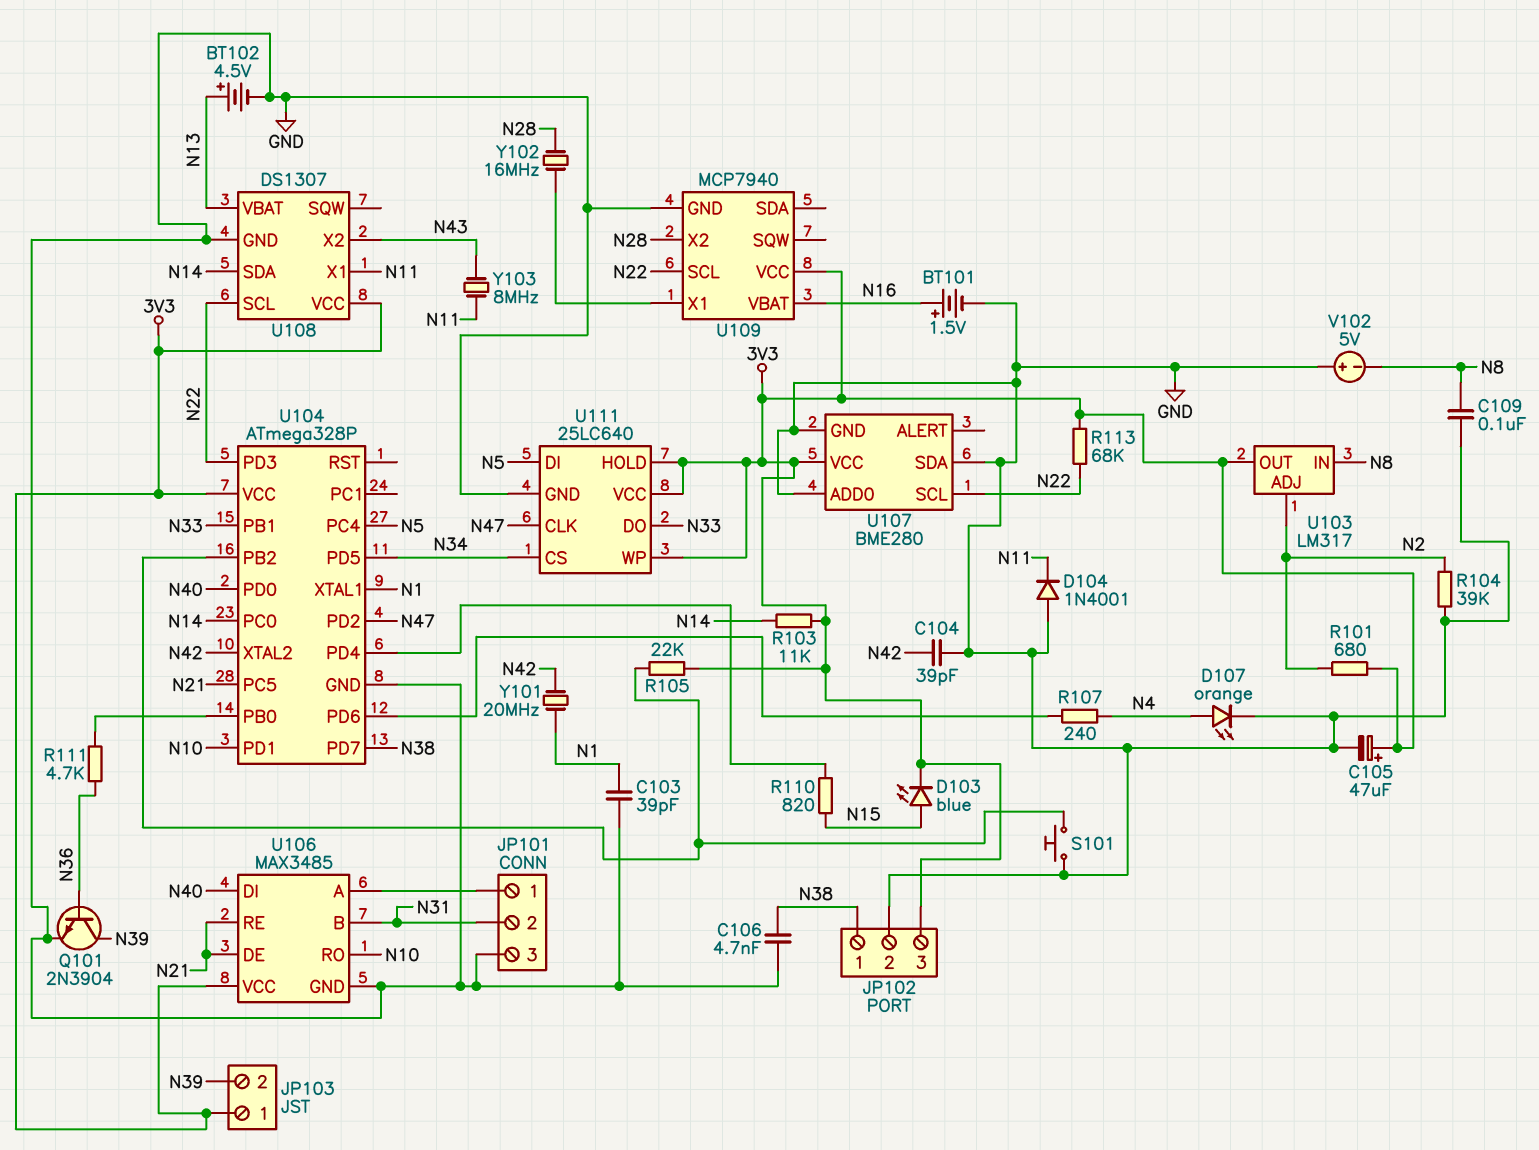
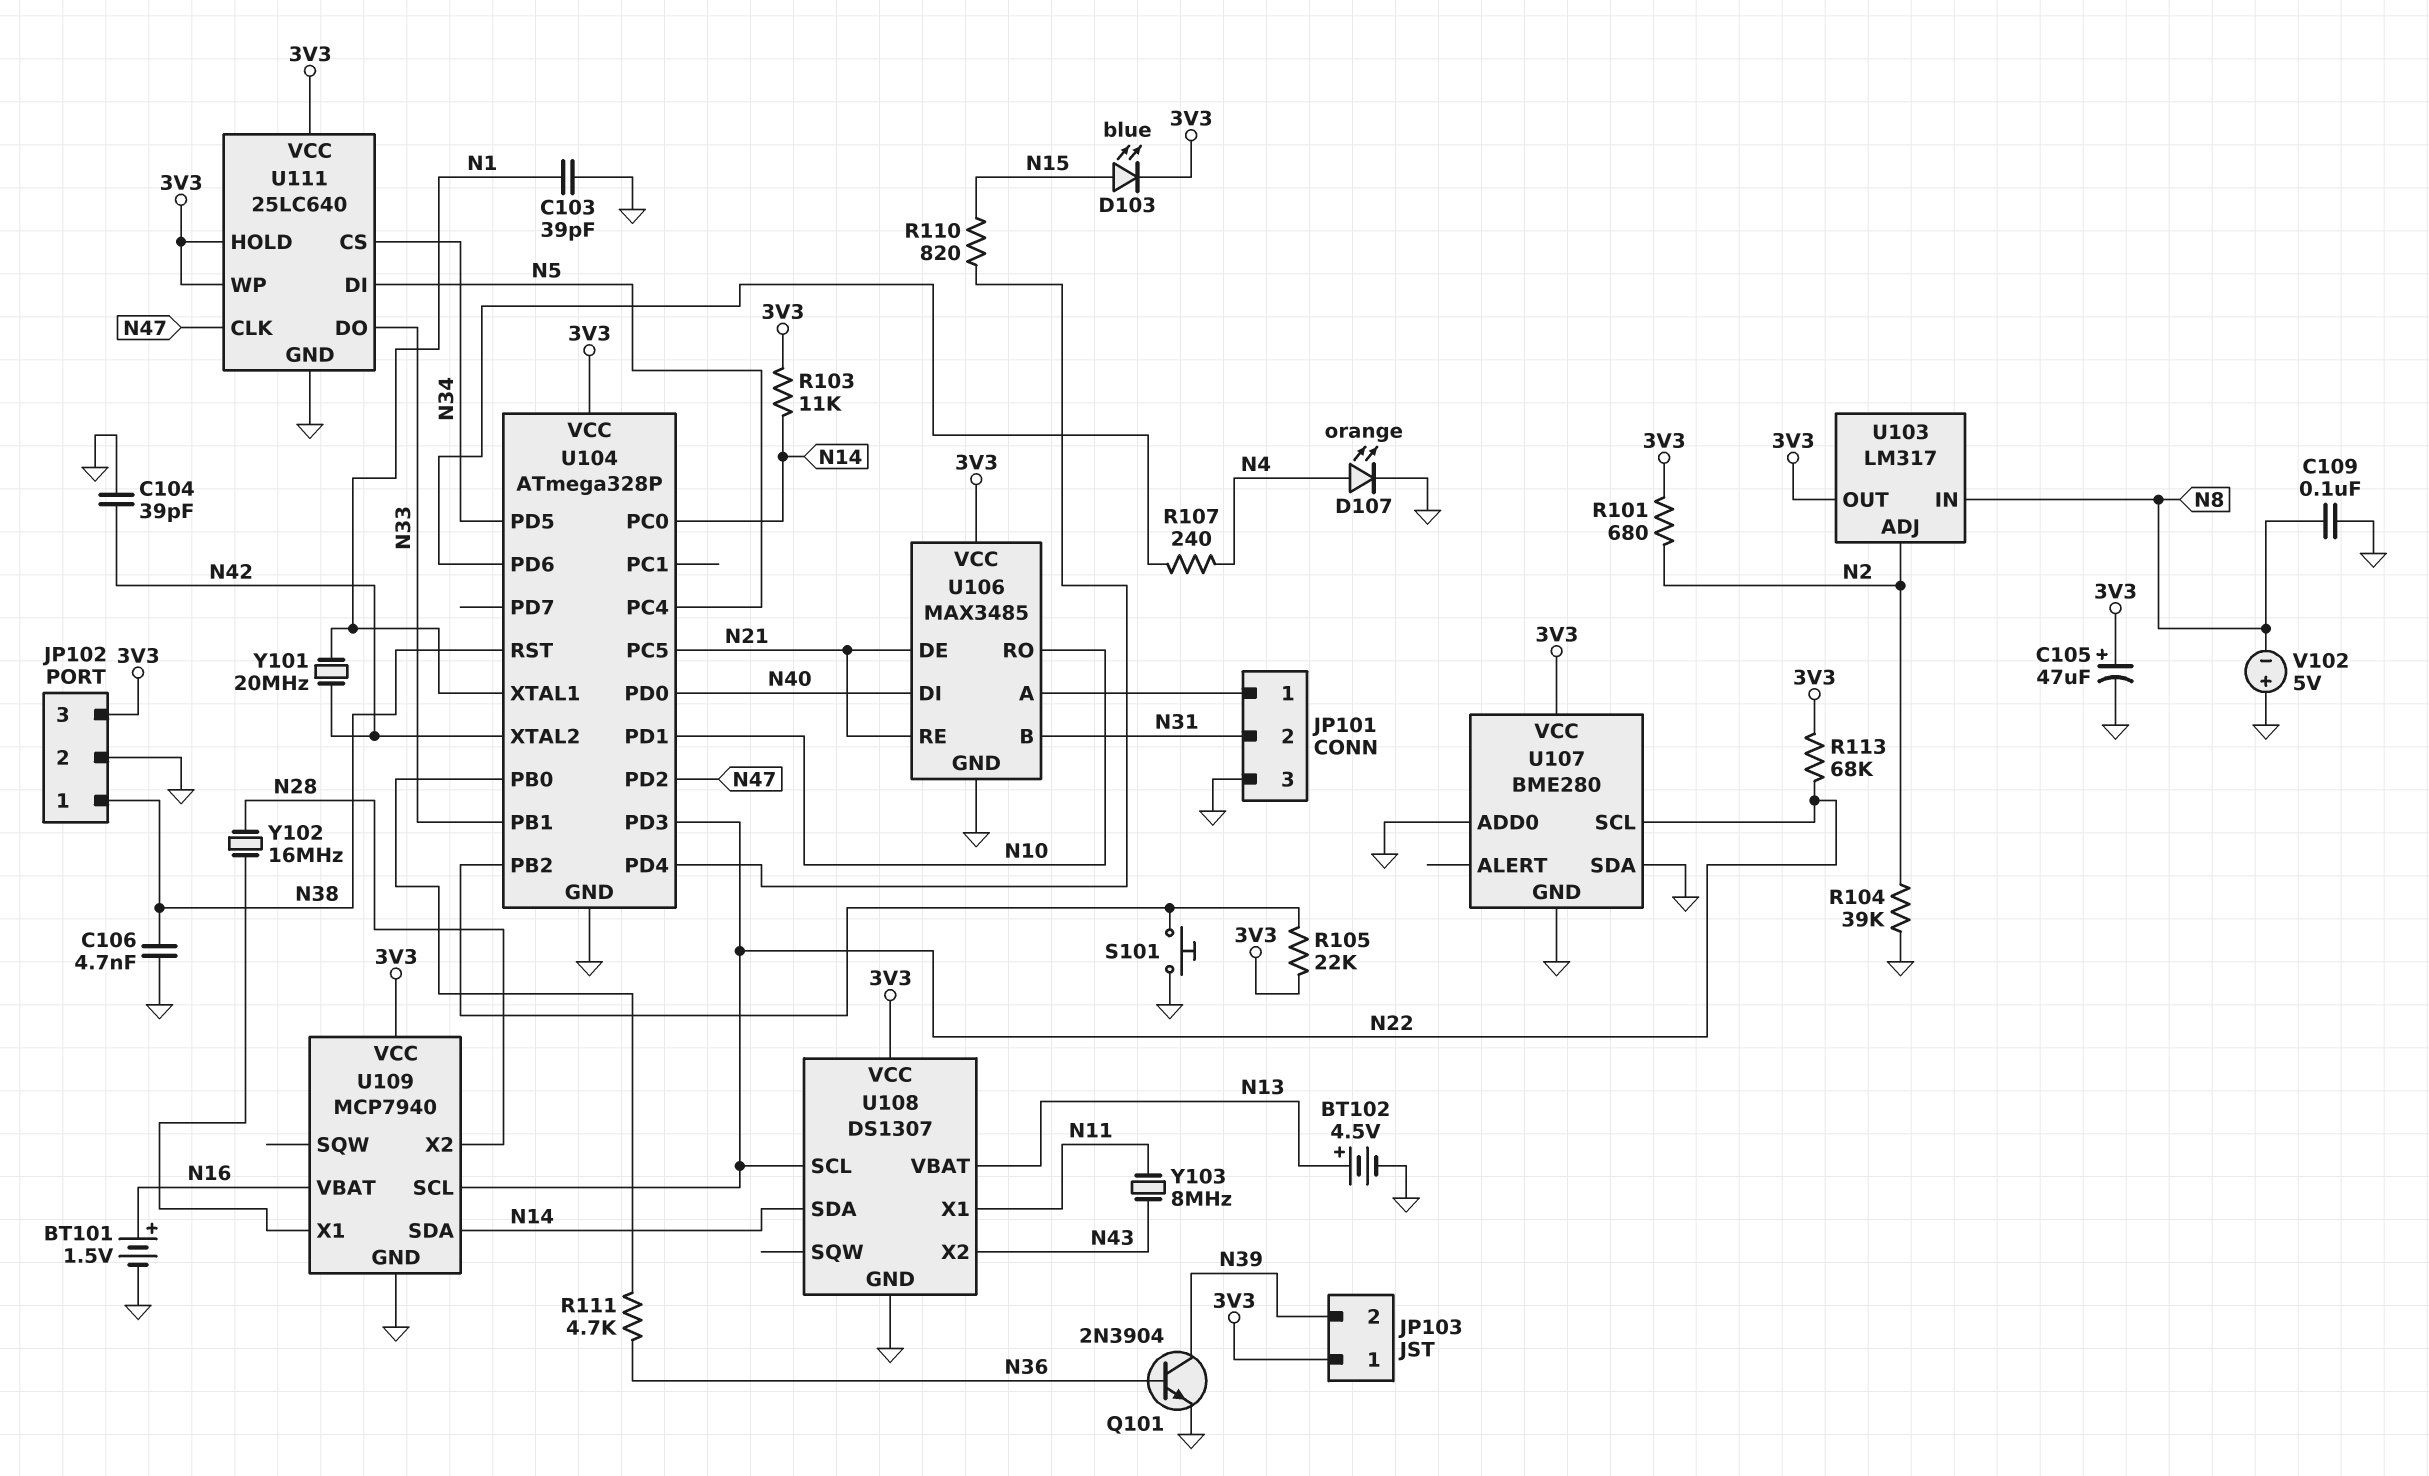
D104: diode 1N4001 (A GND, K N11) -> none
U104 pin PD7: N38 -> none
U104 pin RST: none -> N38
U109 pin SDA: none -> N14

